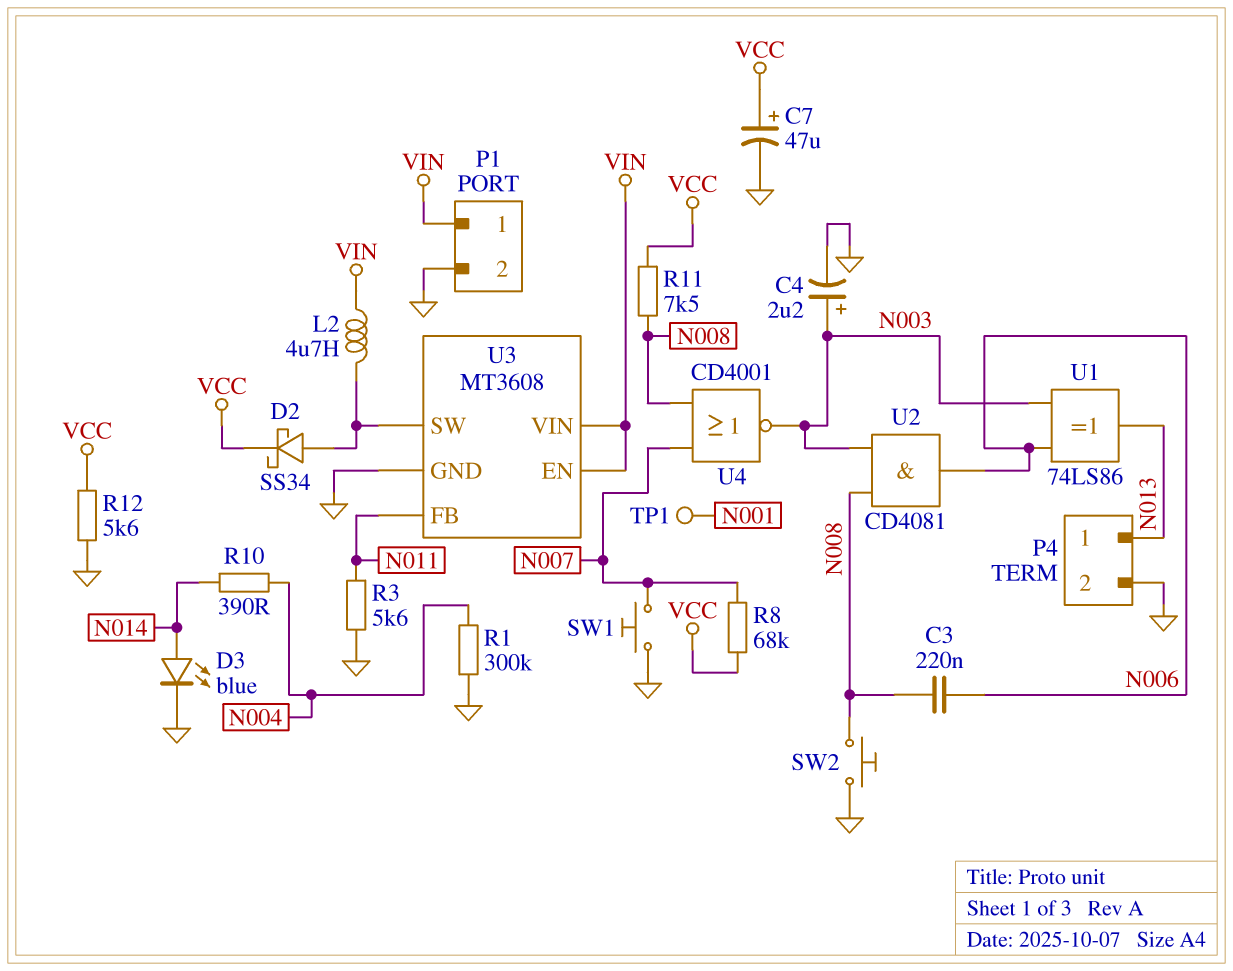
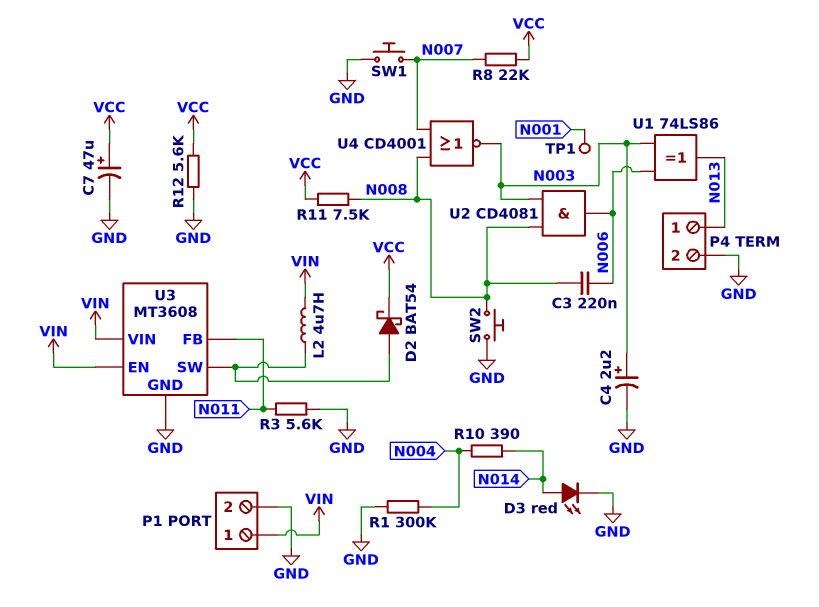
D2: schottky SS34 (A U3/SW, K VCC) -> schottky BAT54 (A U3/SW, K VCC)
D3: LED blue (A N014, K GND) -> LED red (A N014, K GND)
R8: 68k (N007, VCC) -> 22k (N007, VCC)

